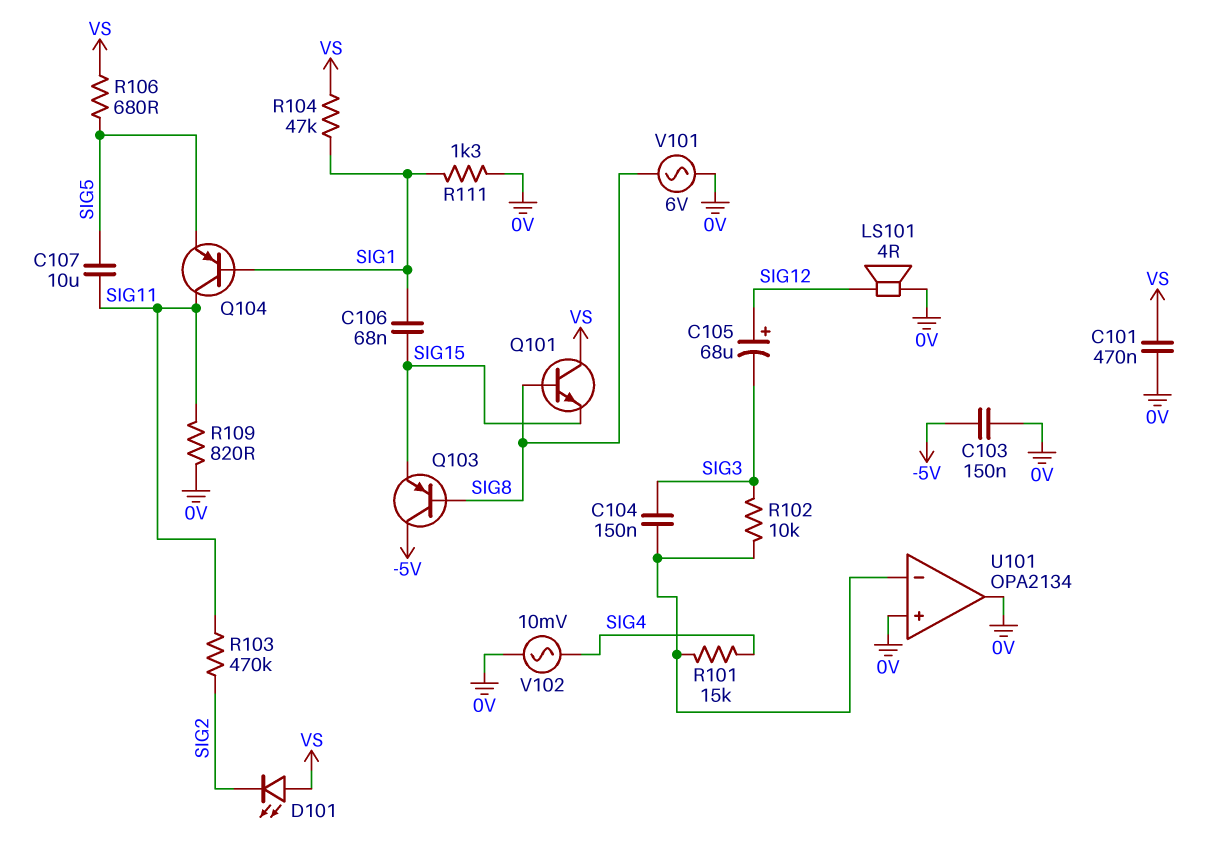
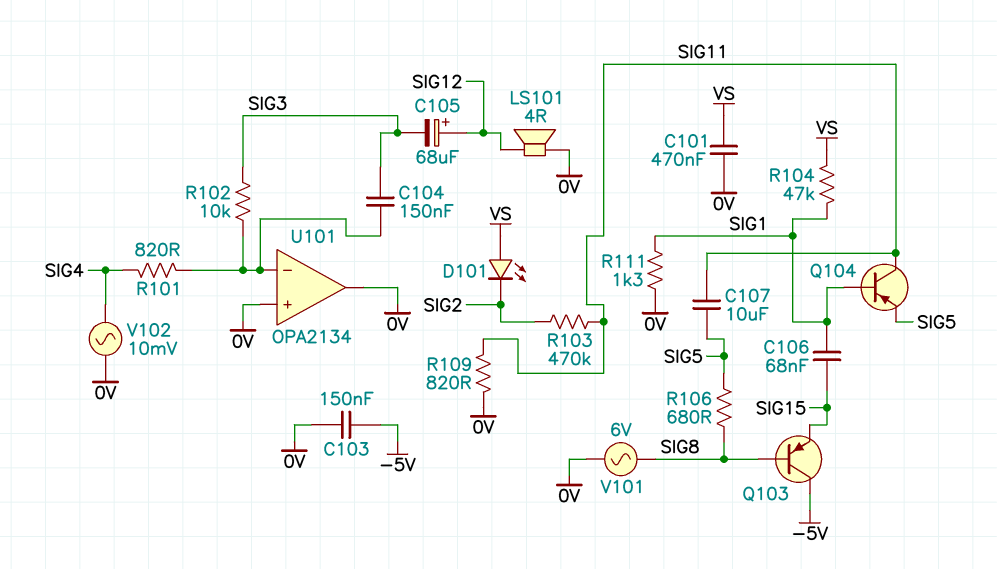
Q101: NPN (B SIG8, C VS, E SIG15) -> none
R101: 15k (SIG4, U101/in-) -> 820 (SIG4, U101/in-)
R106: 680 (SIG5, VS) -> 680 (SIG5, SIG8)

